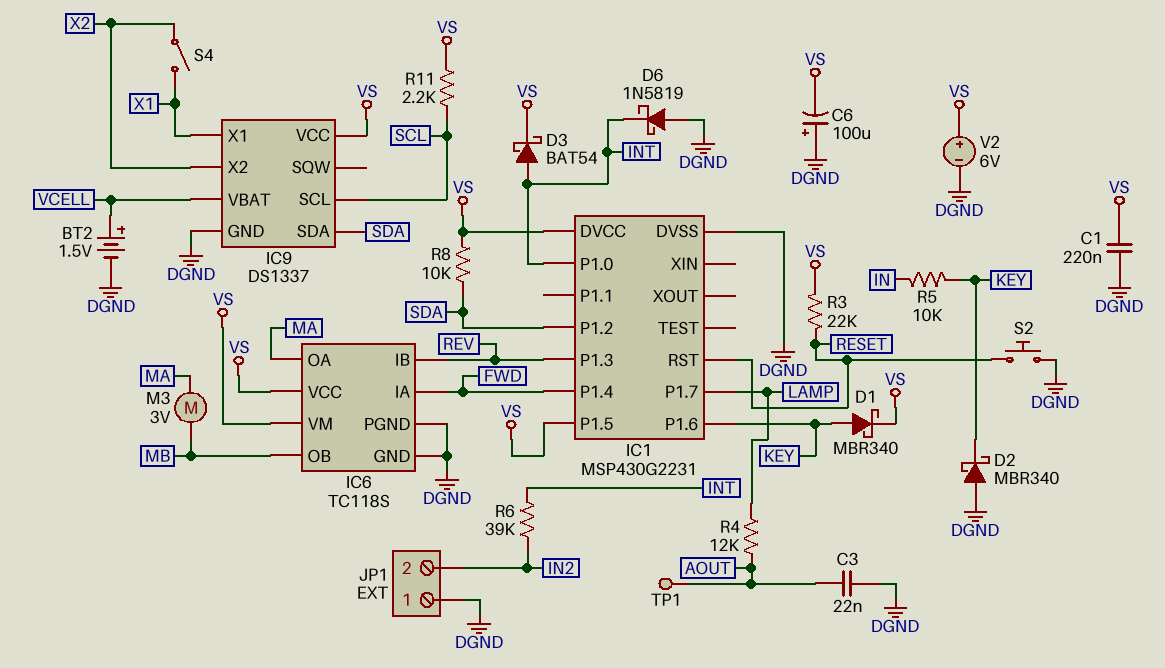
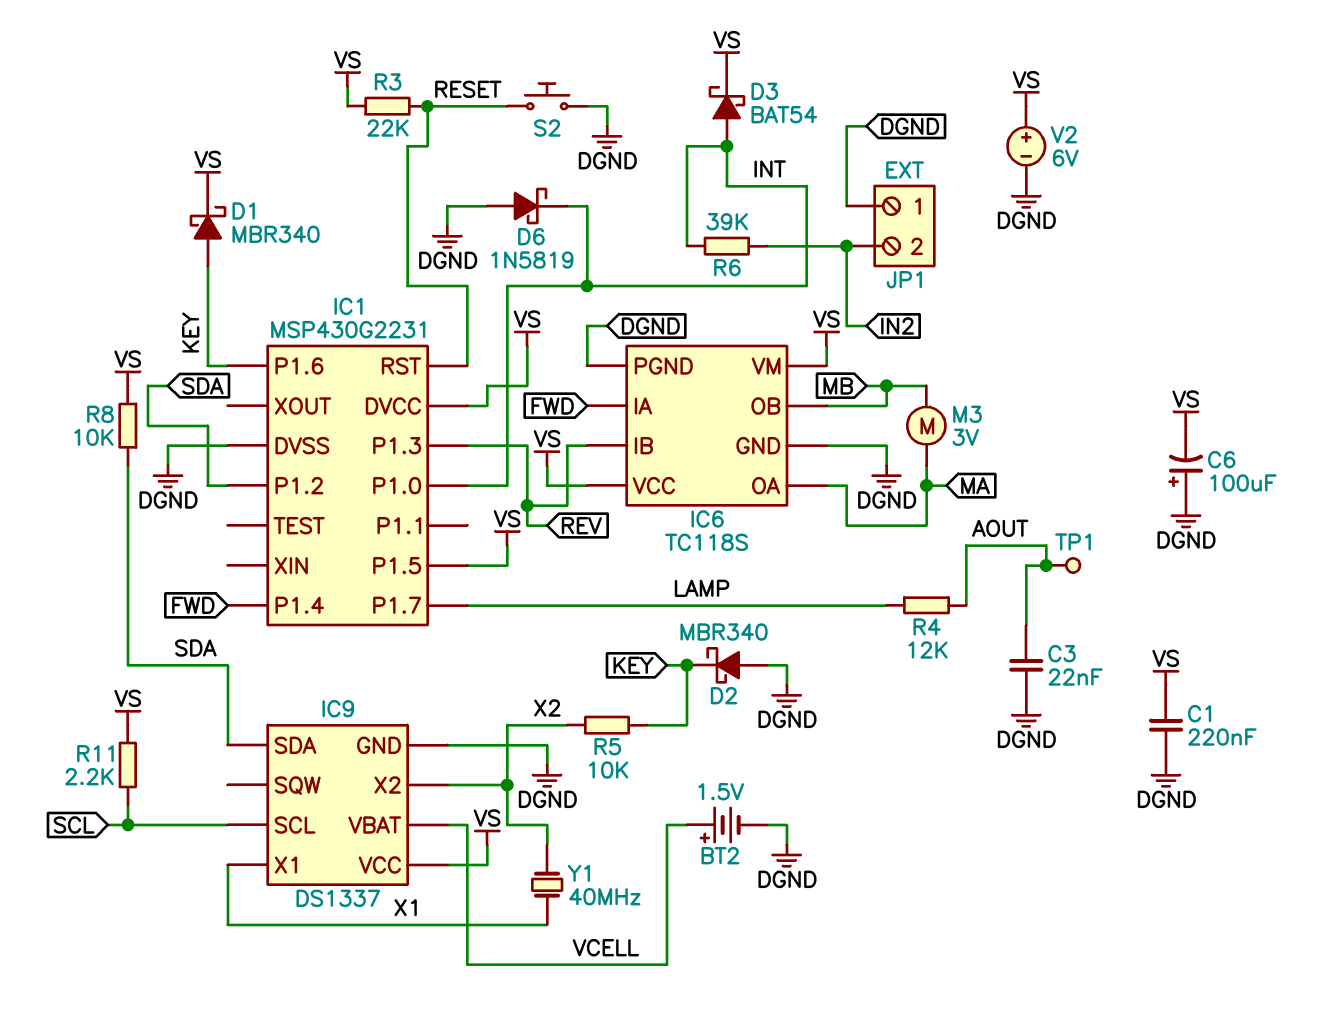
R5: 10k (IN, KEY) -> 10k (KEY, X2)
S4: switch (X1, X2) -> none
Y1: none -> 40MHz (X1, X2)

